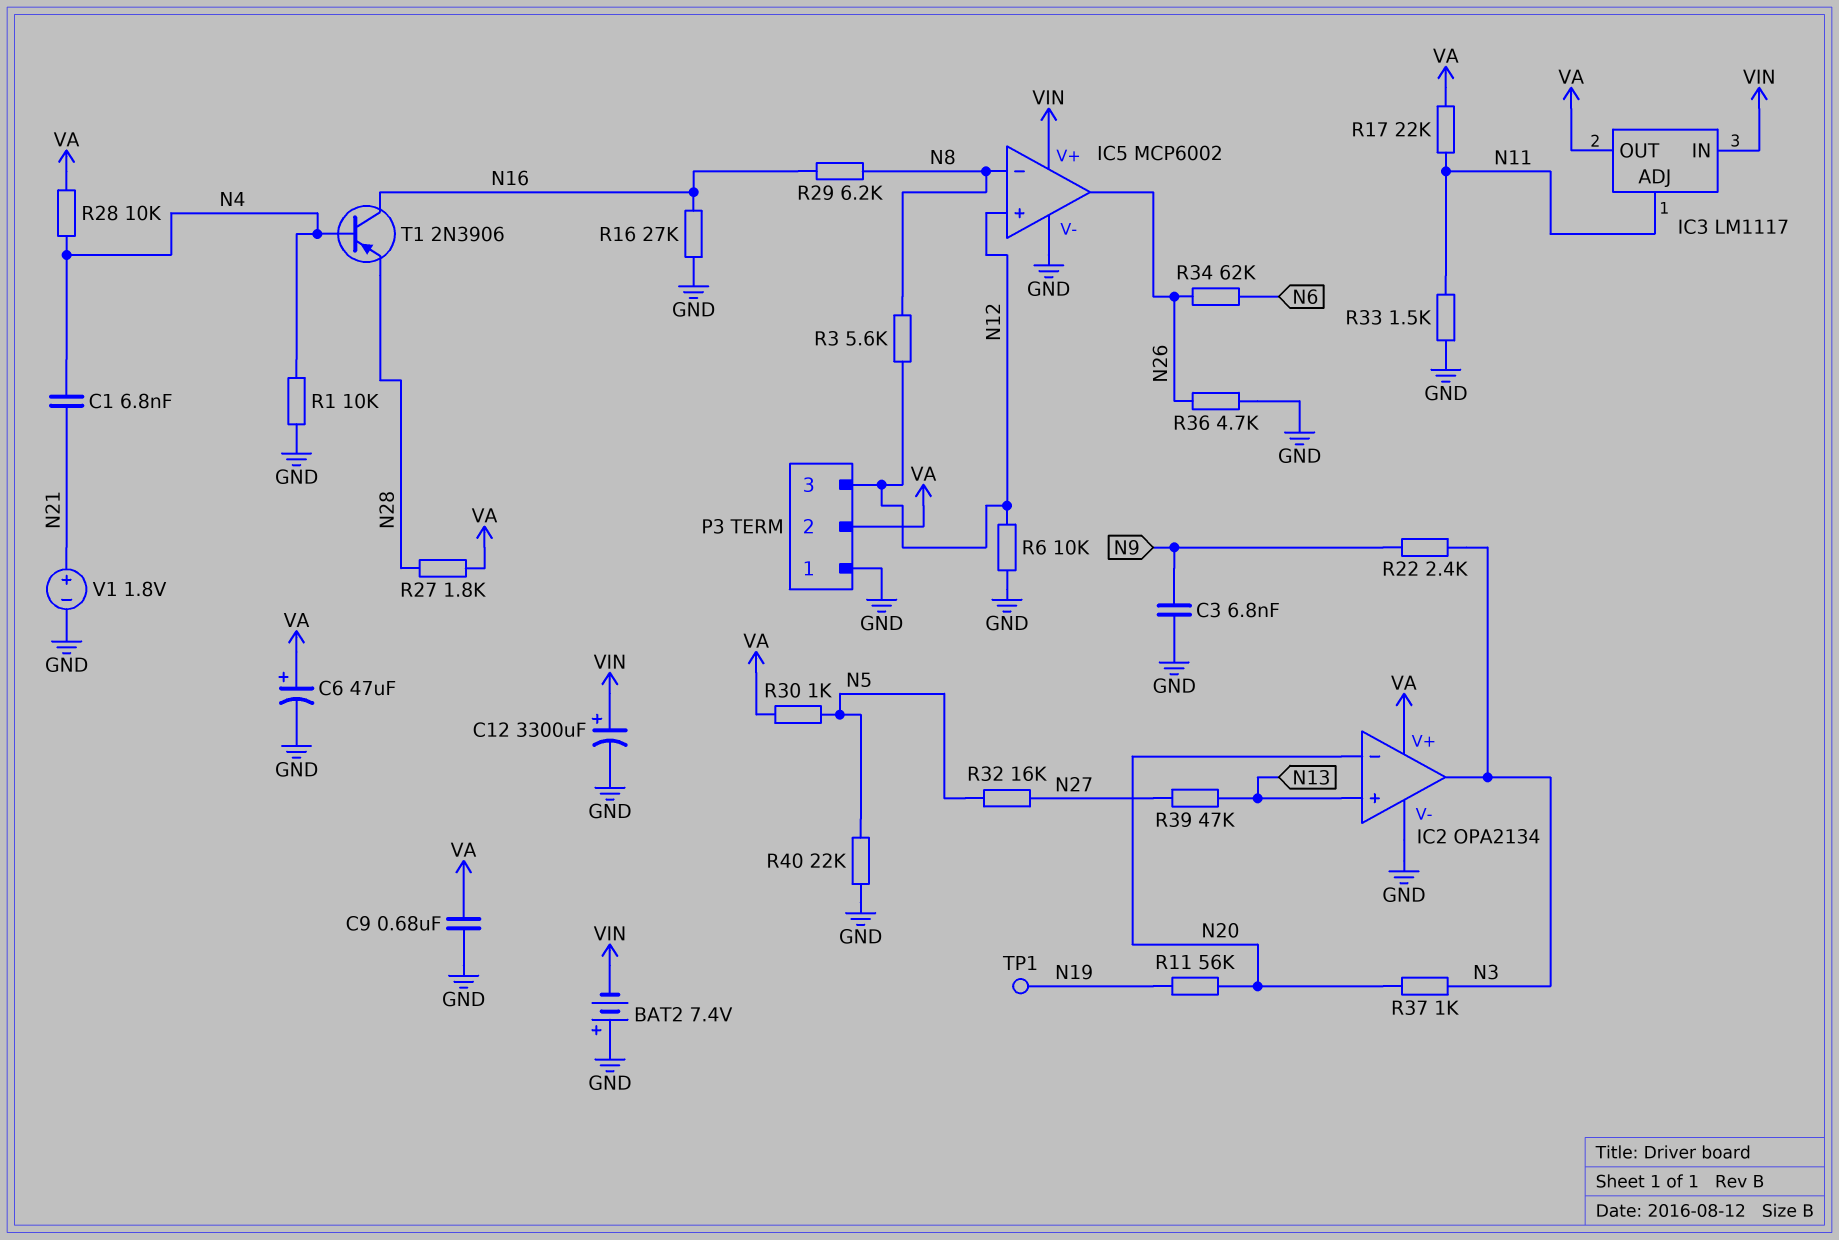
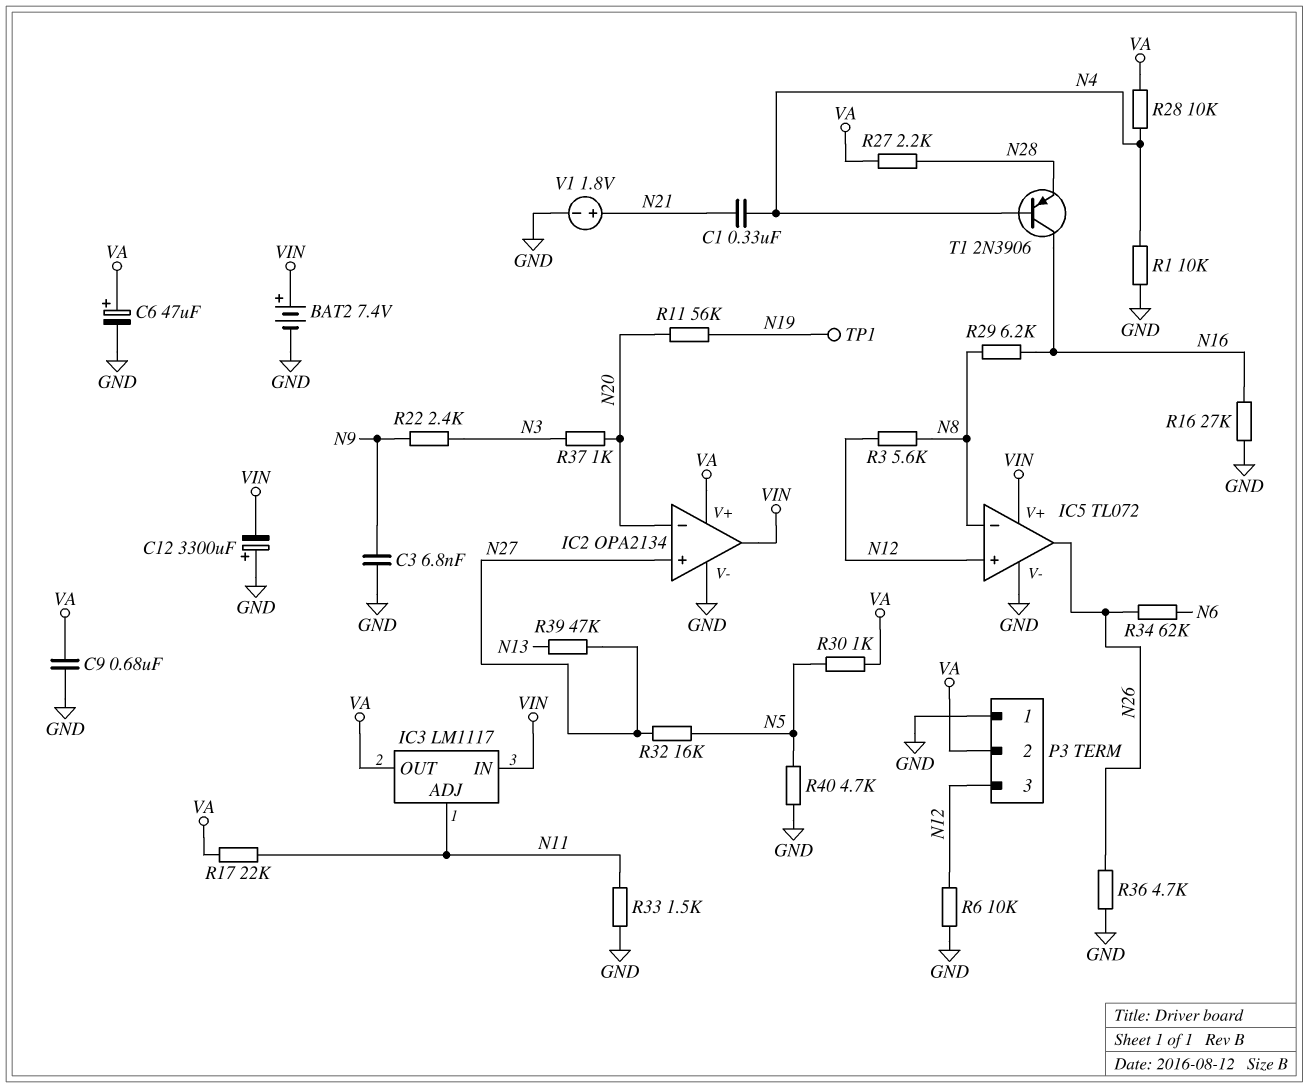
BAT2: 7.4V (plus GND, minus VIN) -> 7.4V (plus VIN, minus GND)
C1: 6.8nF (N4, N21) -> 330nF (N4, N21)
C12: 3300uF (plus VIN, minus GND) -> 3300uF (plus GND, minus VIN)
IC2 pin in+: N13 -> N27
IC2 pin out: N3 -> VIN
IC5: MCP6002 -> TL072
R27: 1.8k (N28, VA) -> 2.2k (N28, VA)
R40: 22k (GND, N5) -> 4.7k (GND, N5)

